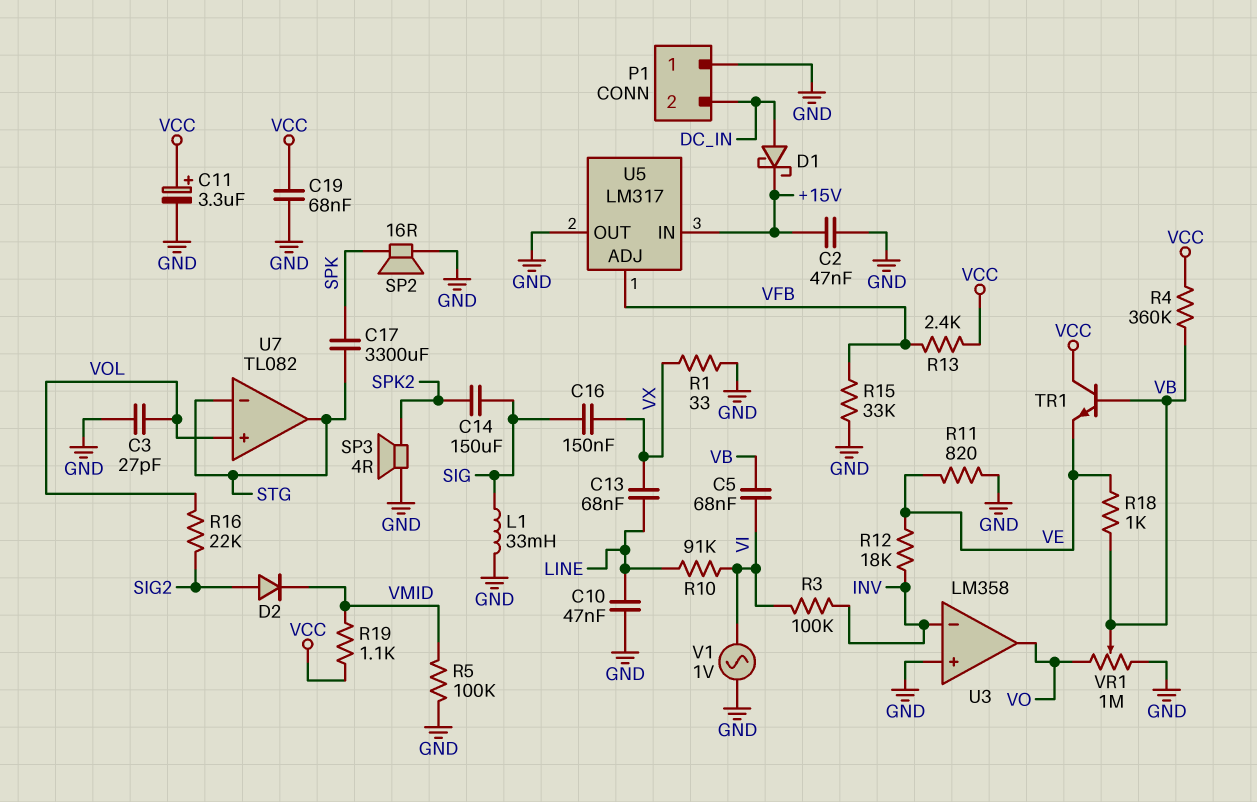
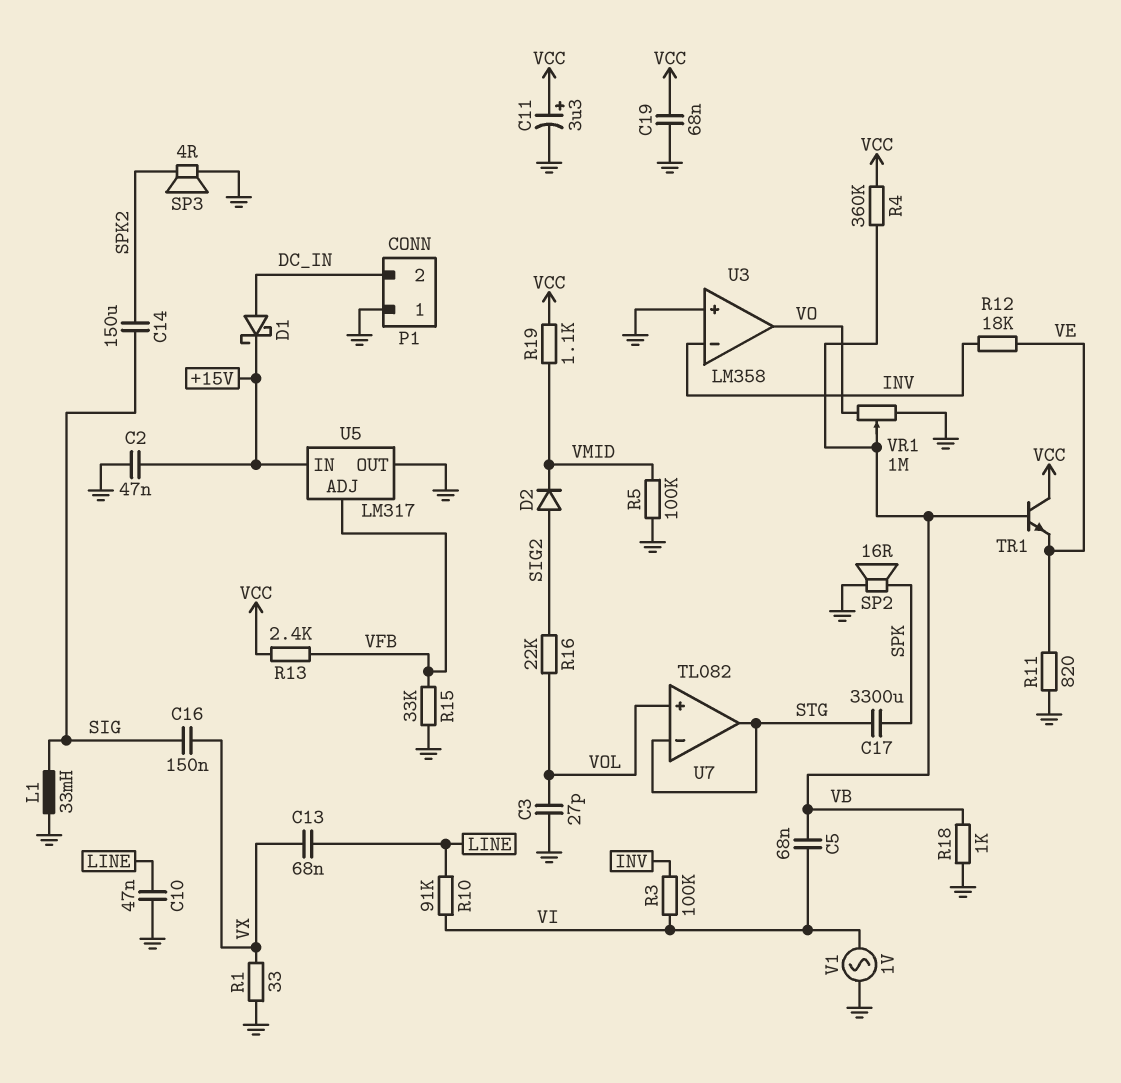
R18: 1k (VB, VE) -> 1k (GND, VB)

